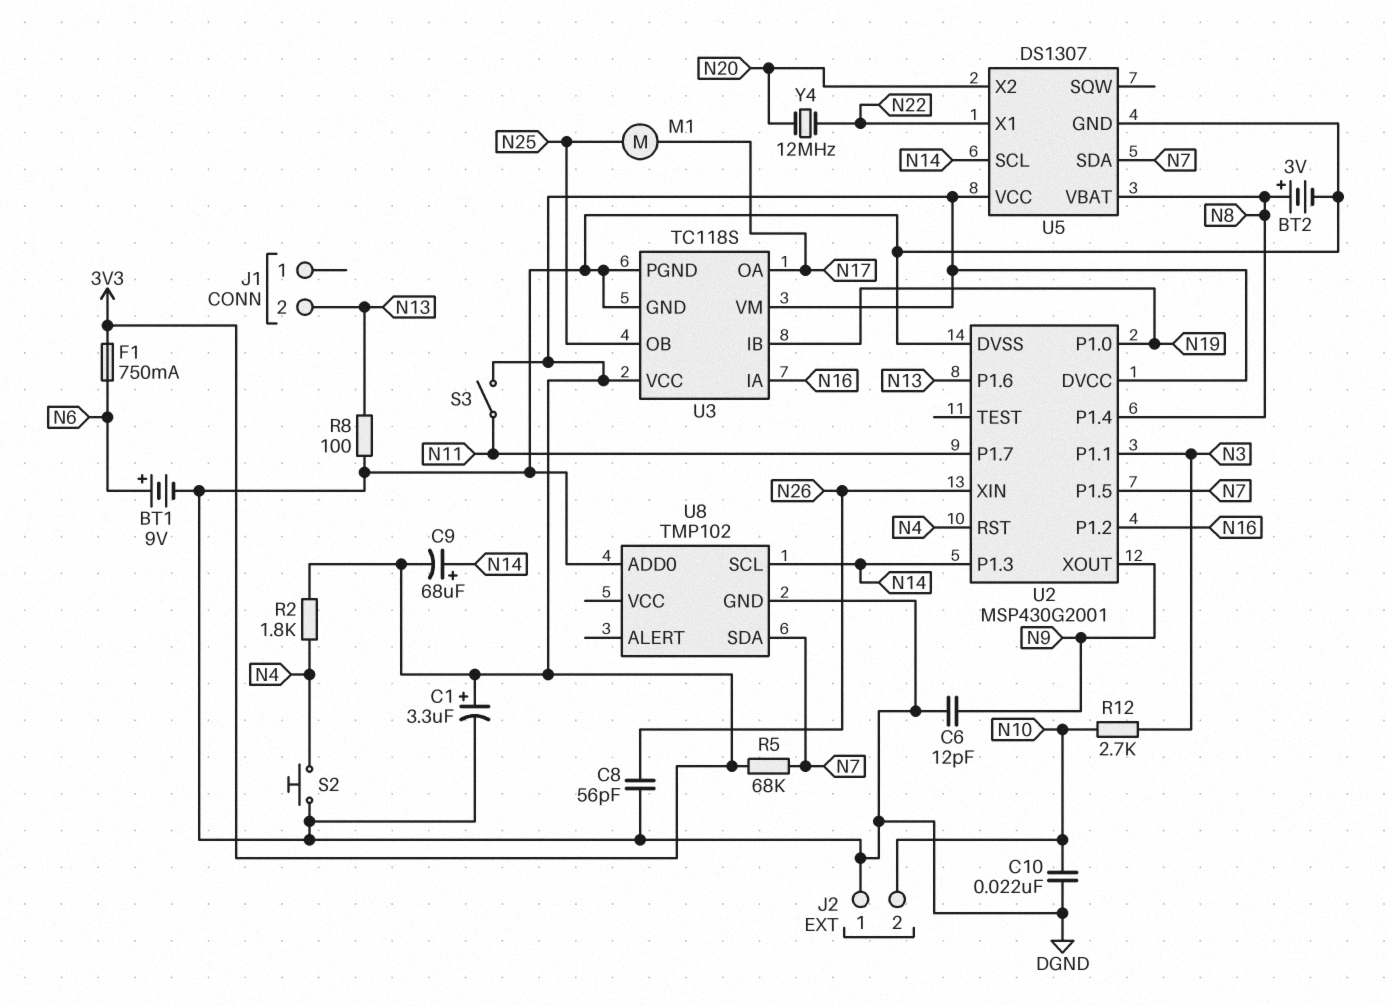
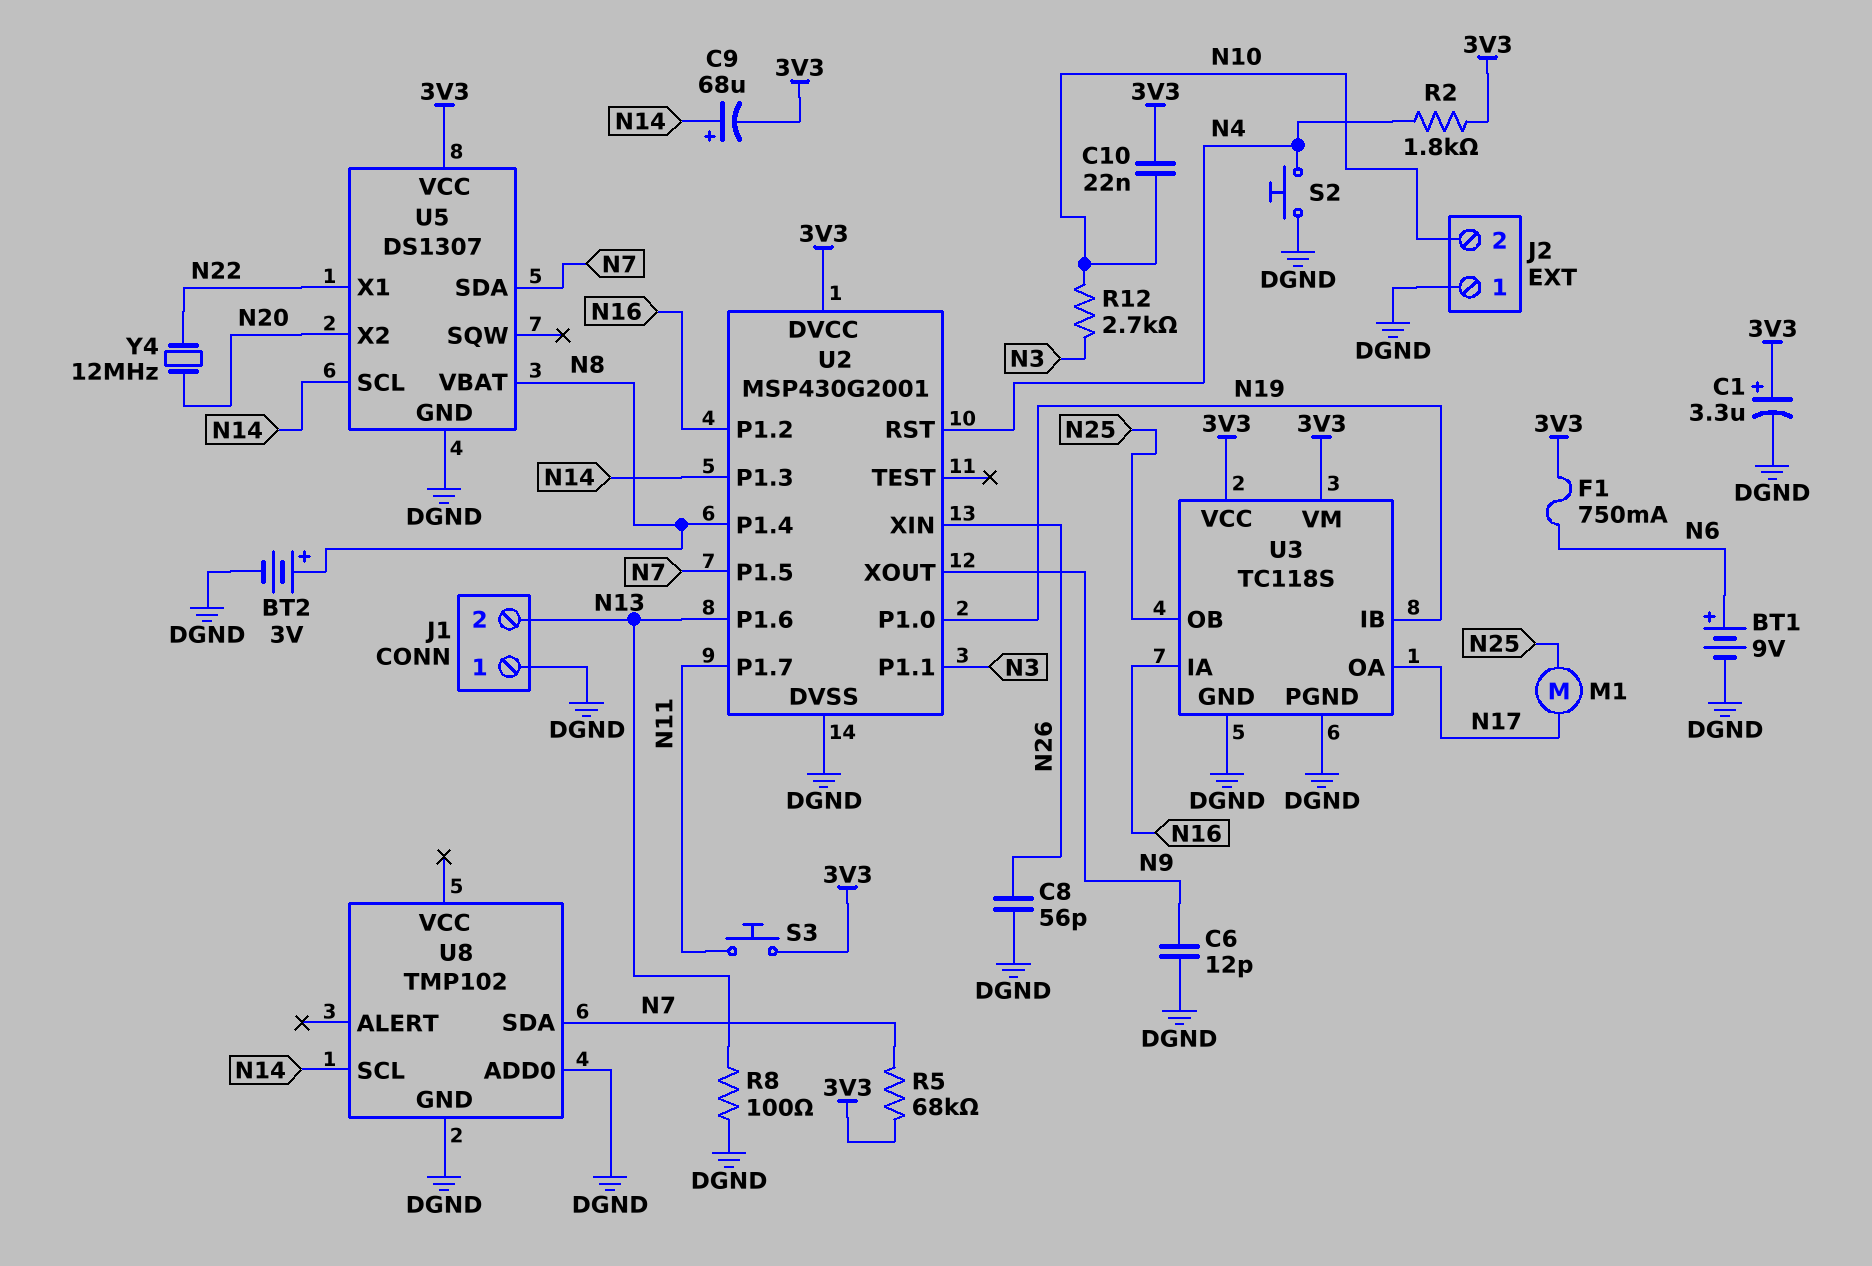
C10: 22nF (DGND, N10) -> 22nF (3V3, N10)
J1 pin 1: none -> DGND
S3: switch (3V3, N11) -> button (3V3, N11)

